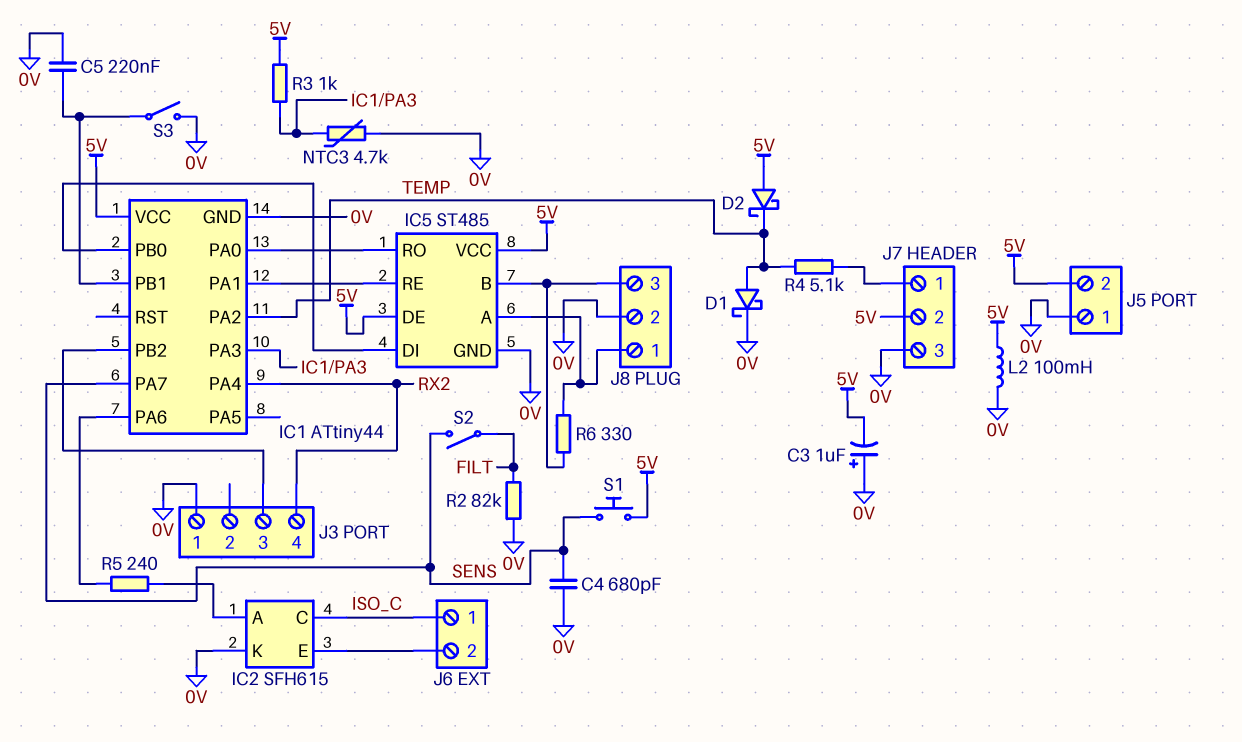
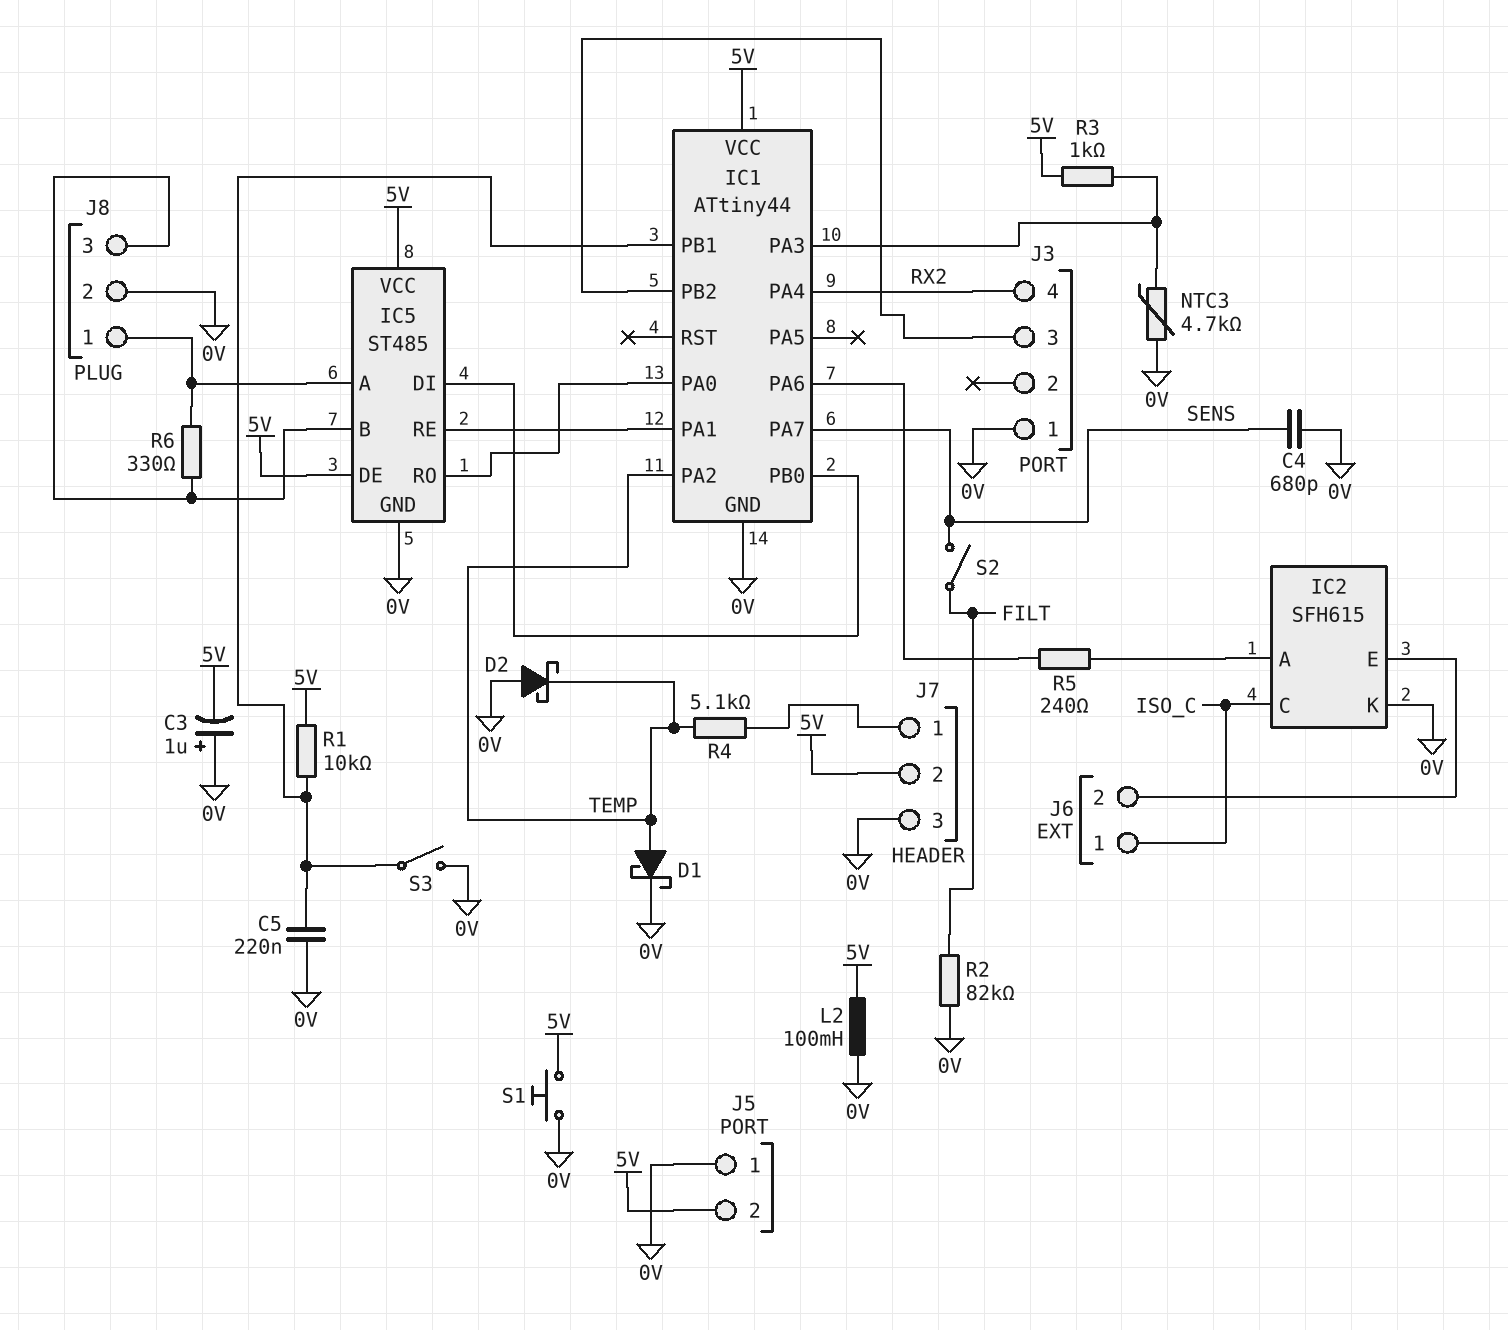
D2: schottky (A 5V, K TEMP) -> schottky (A 0V, K TEMP)
R1: none -> 10k (5V, IC1/PB1)
S1: button (5V, SENS) -> button (0V, 5V)

